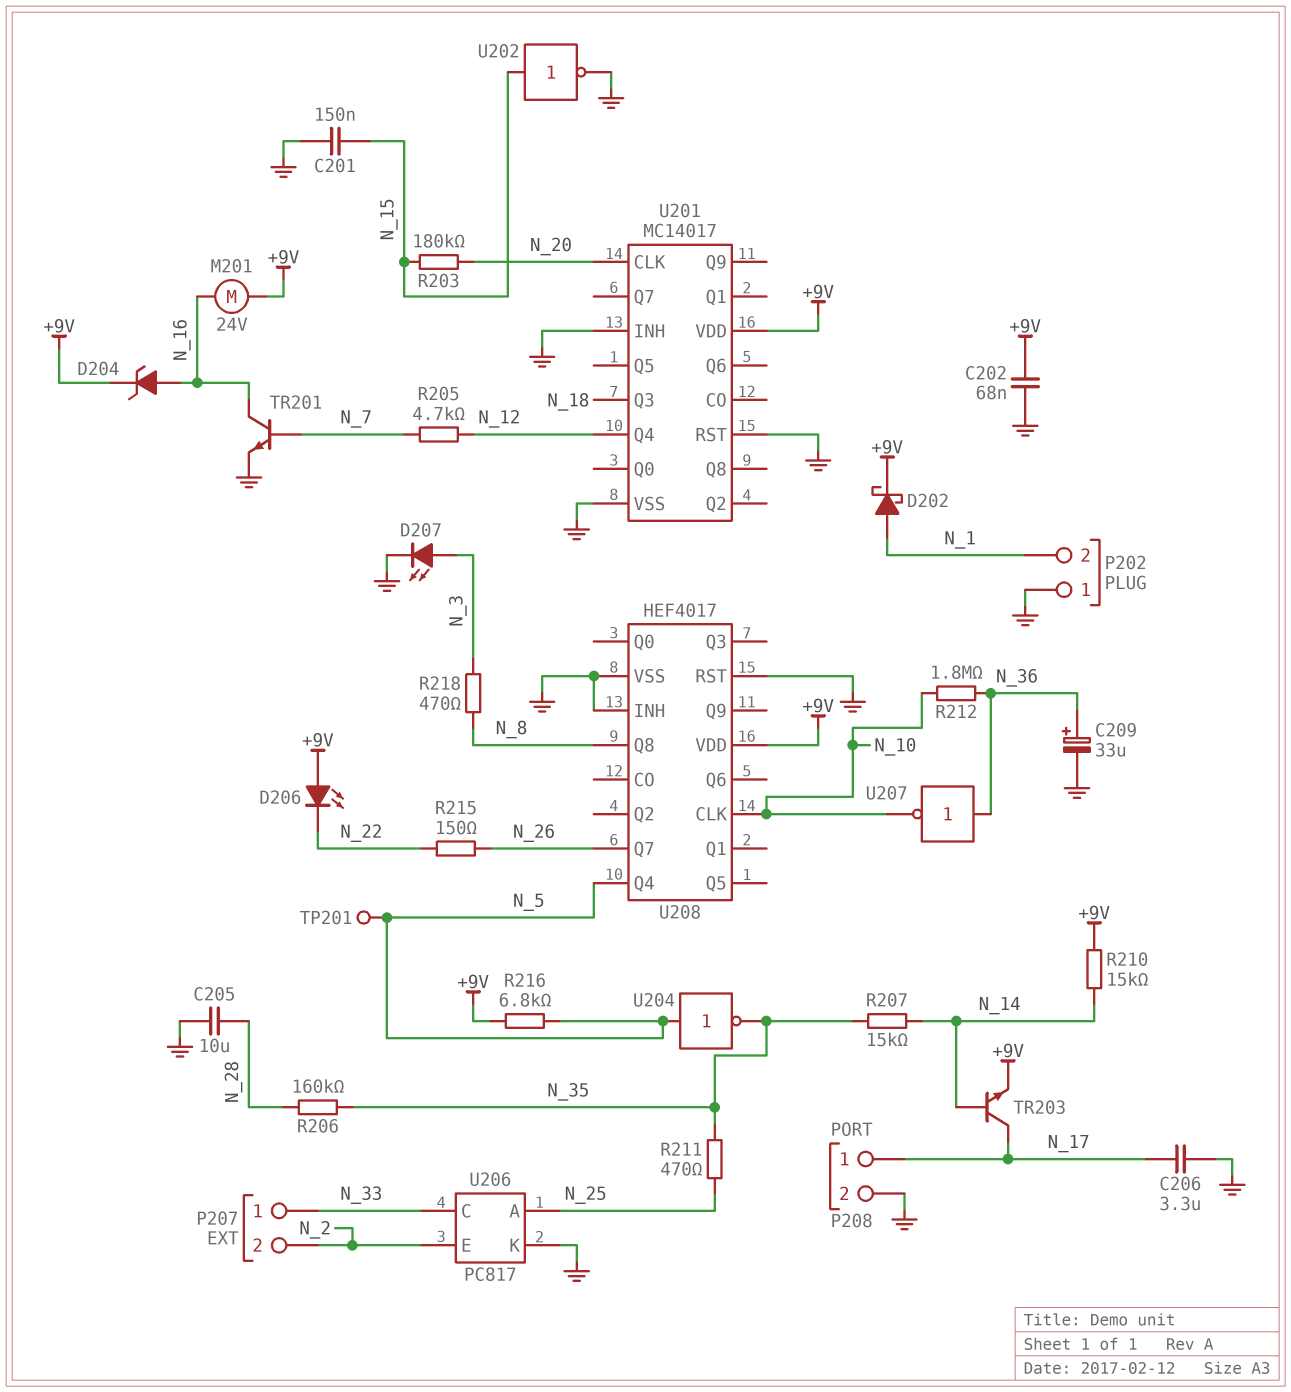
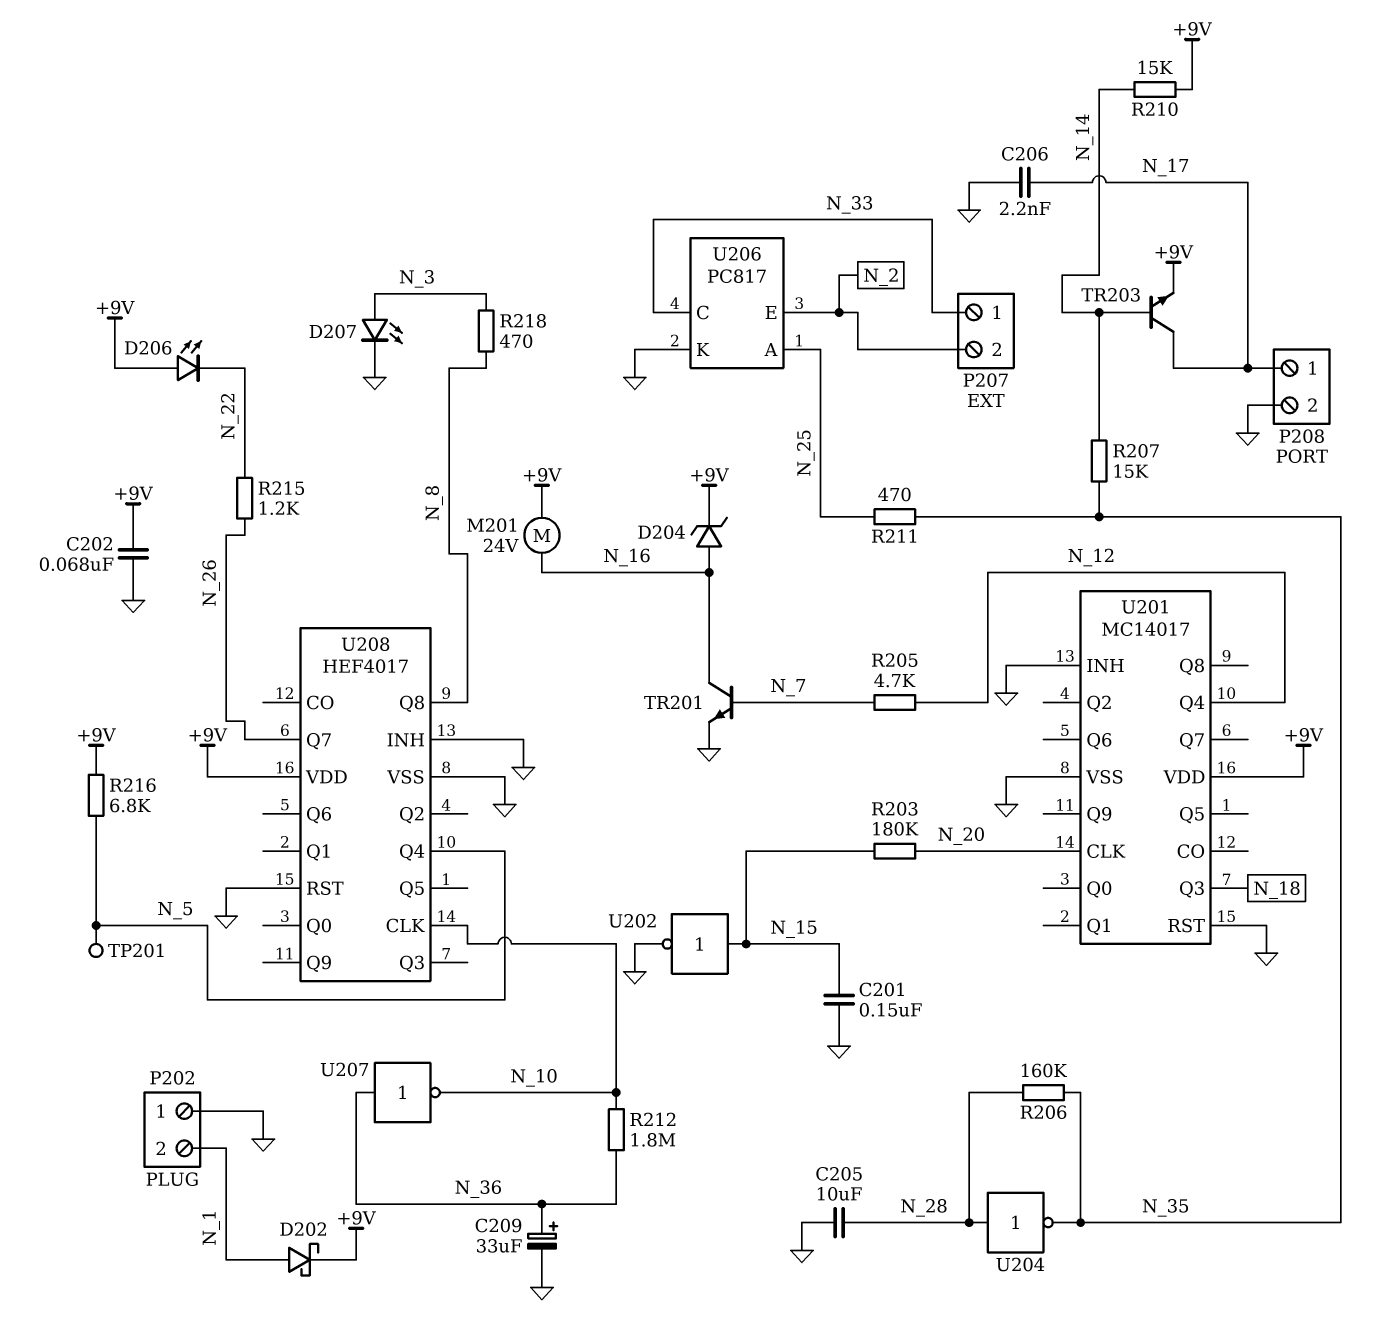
C206: 3.3uF (GND, N_17) -> 2.2nF (GND, N_17)
R215: 150 (N_22, N_26) -> 1.2k (N_22, N_26)
U204: NOT (in N_5, out N_35) -> NOT (in N_28, out N_35)

